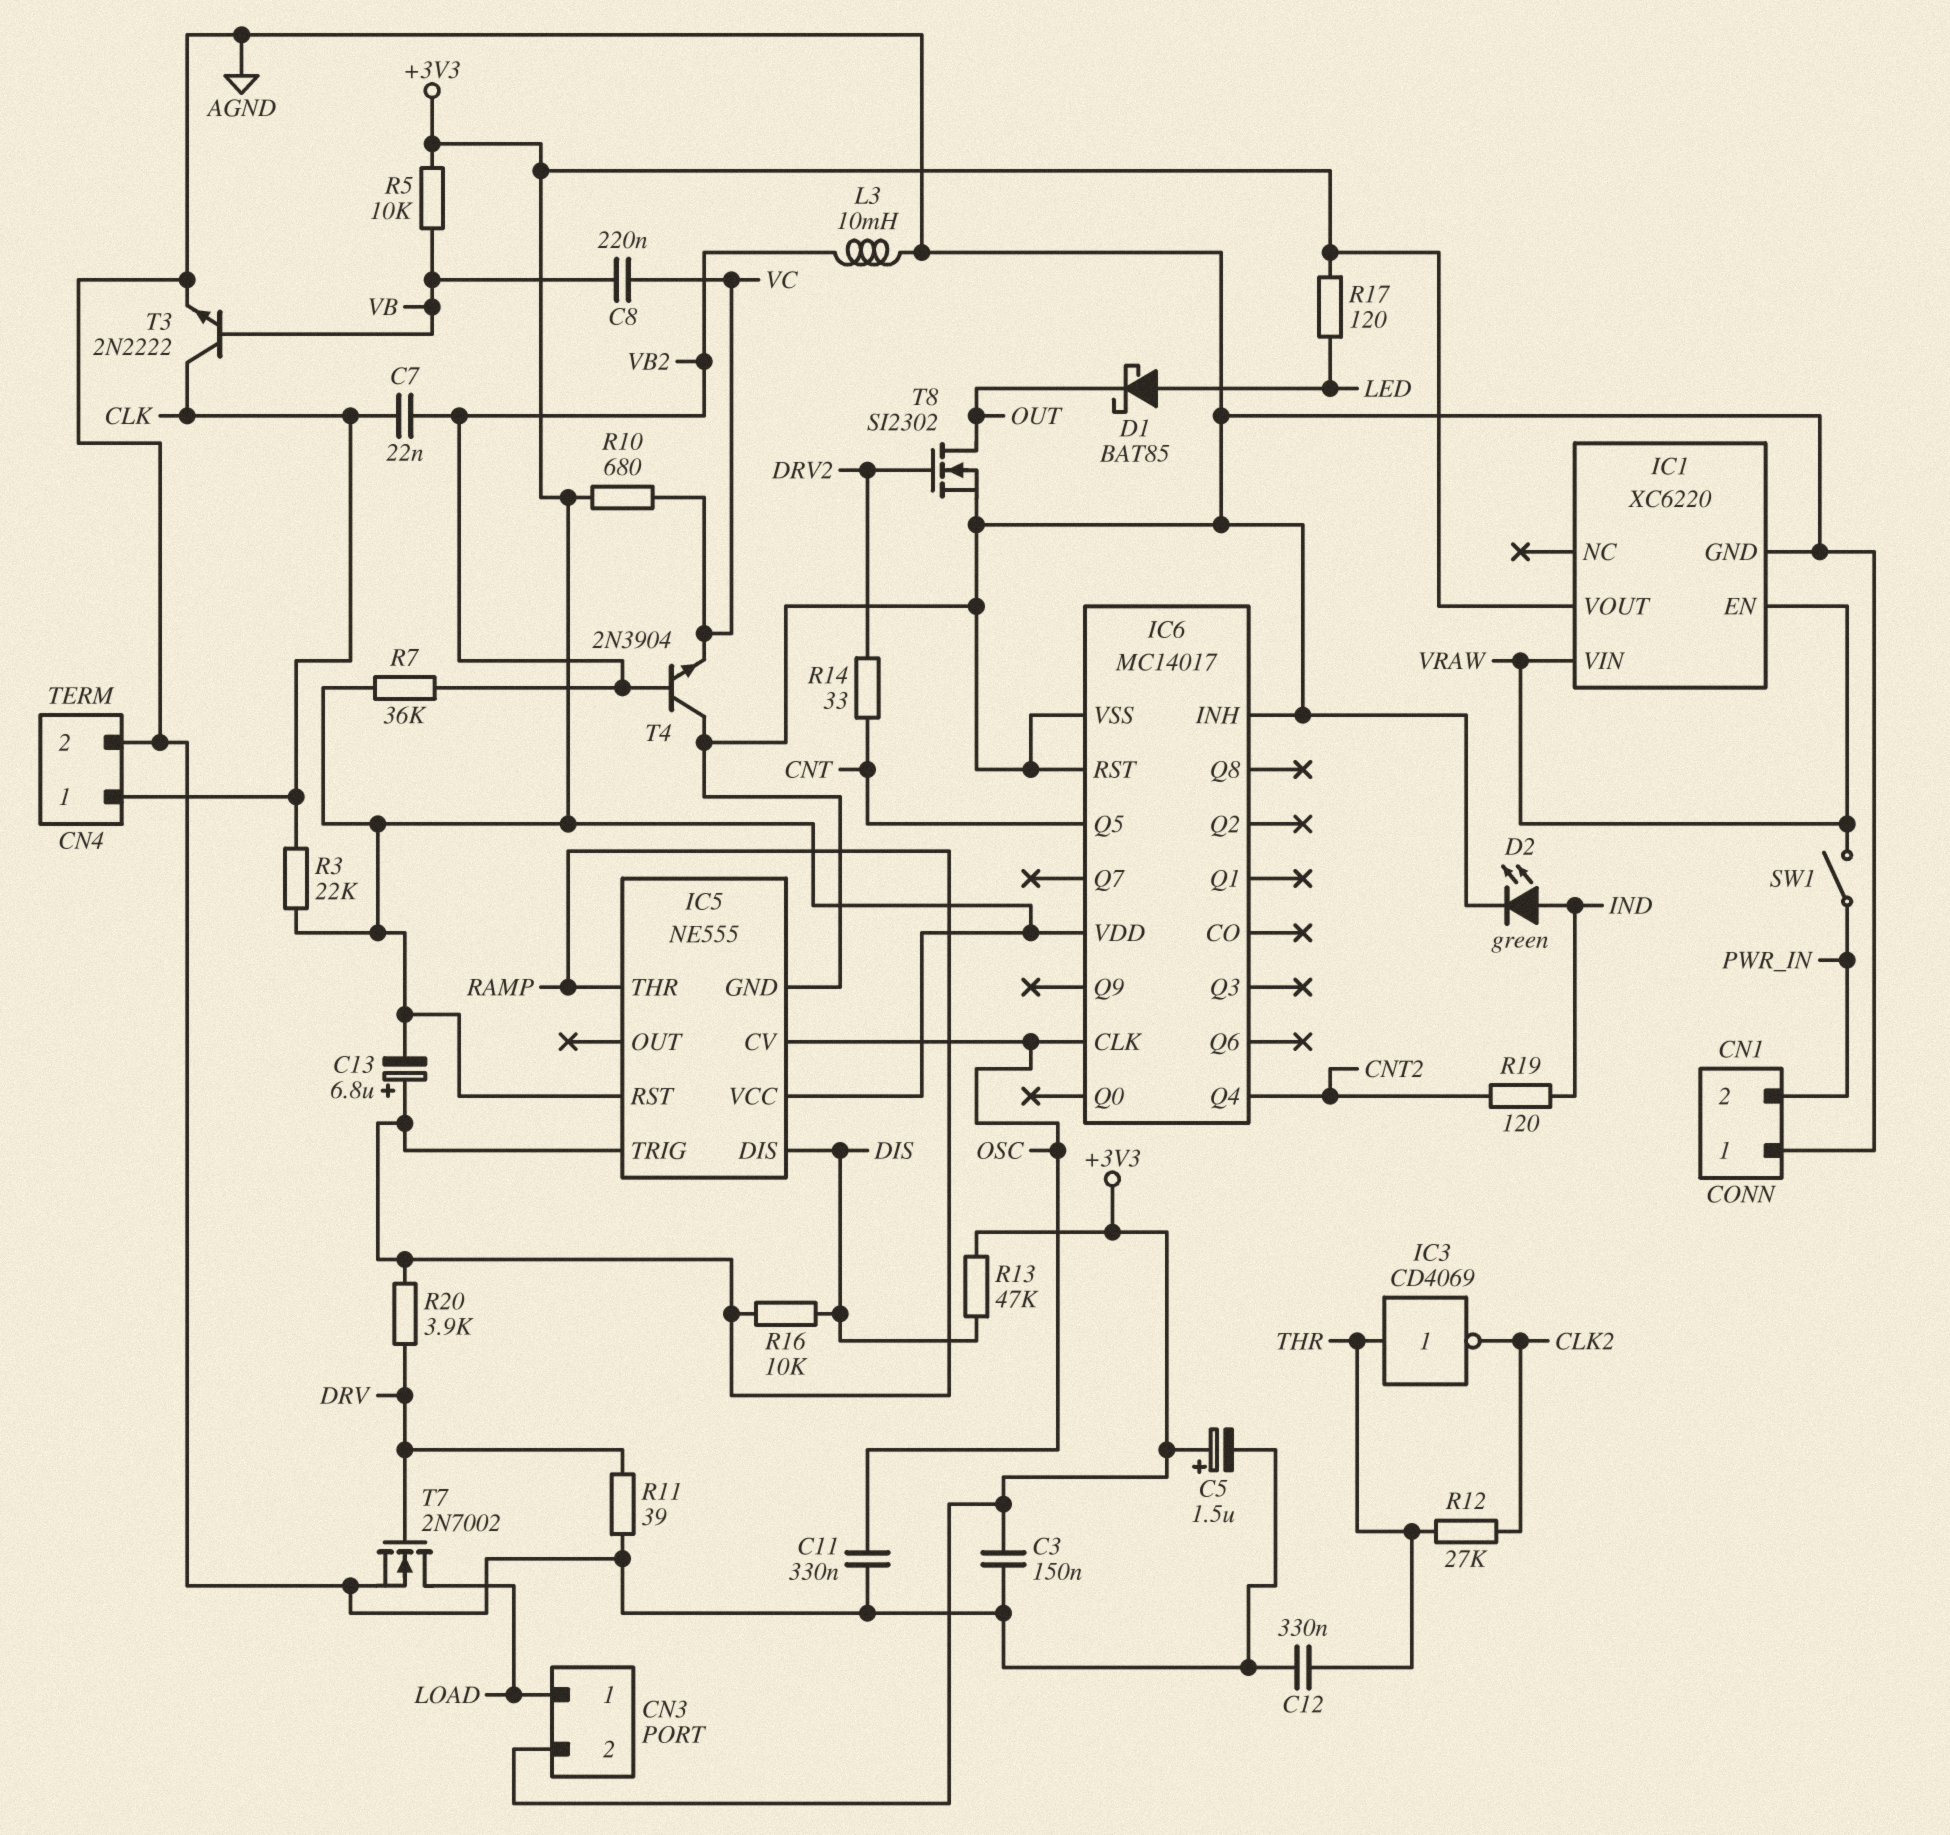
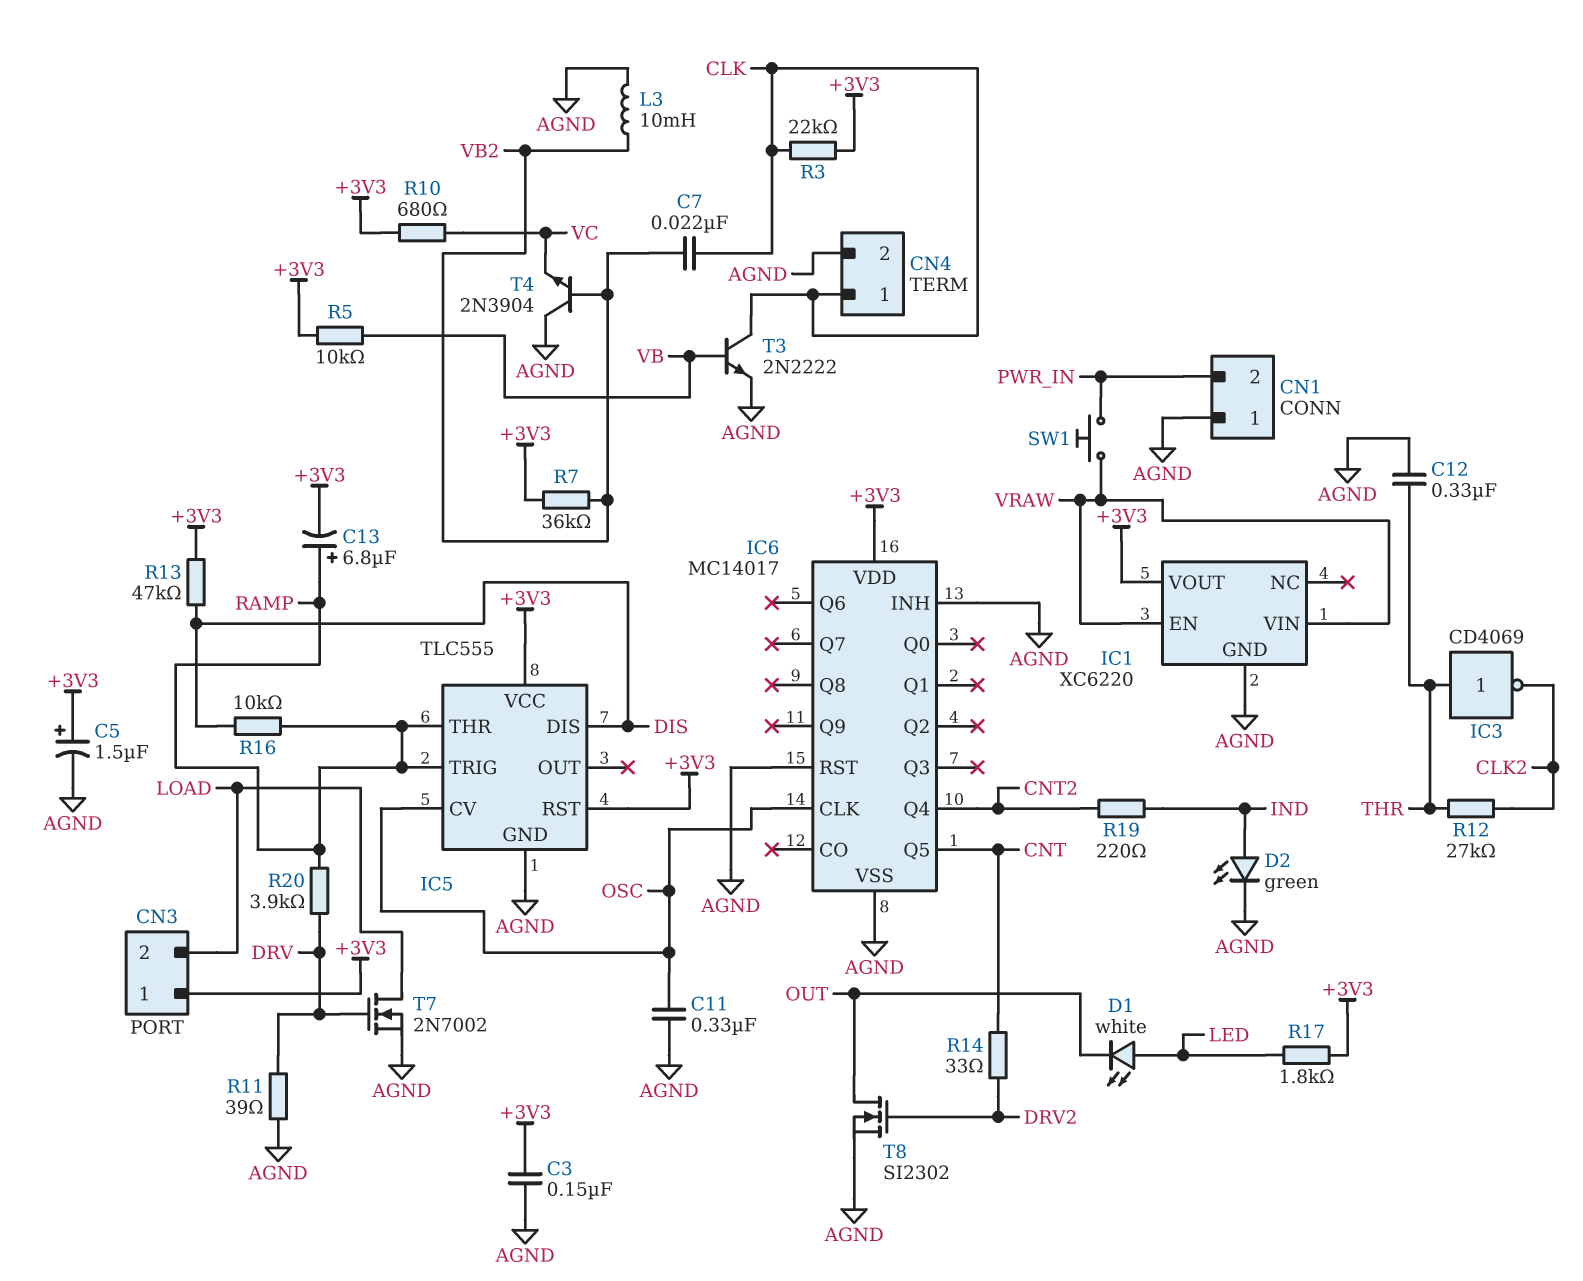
C8: 220nF (VB, VC) -> none
CN3 pin 1: LOAD -> +3V3
CN3 pin 2: +3V3 -> LOAD
D1: schottky BAT85 (A LED, K OUT) -> LED white (A LED, K OUT)
IC5: NE555 -> TLC555
R17: 120 (+3V3, LED) -> 1.8k (+3V3, LED)
R19: 120 (CNT2, IND) -> 220 (CNT2, IND)
SW1: switch (PWR_IN, VRAW) -> button (PWR_IN, VRAW)

